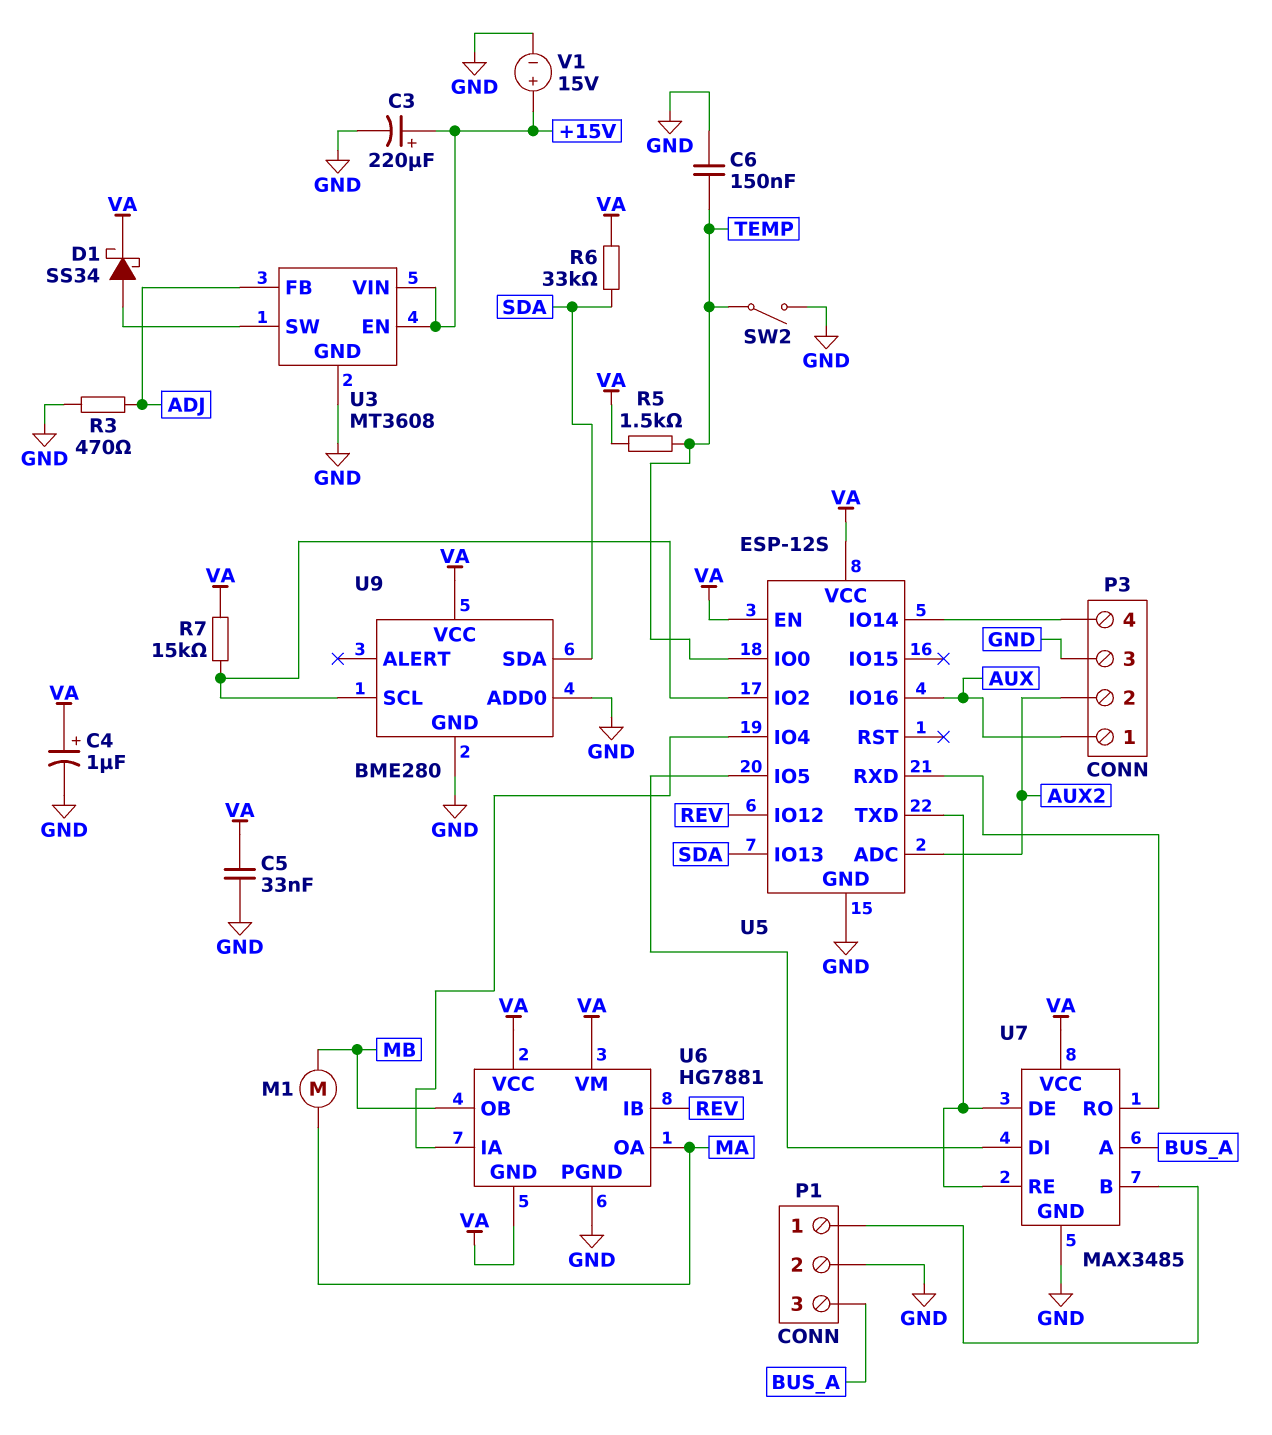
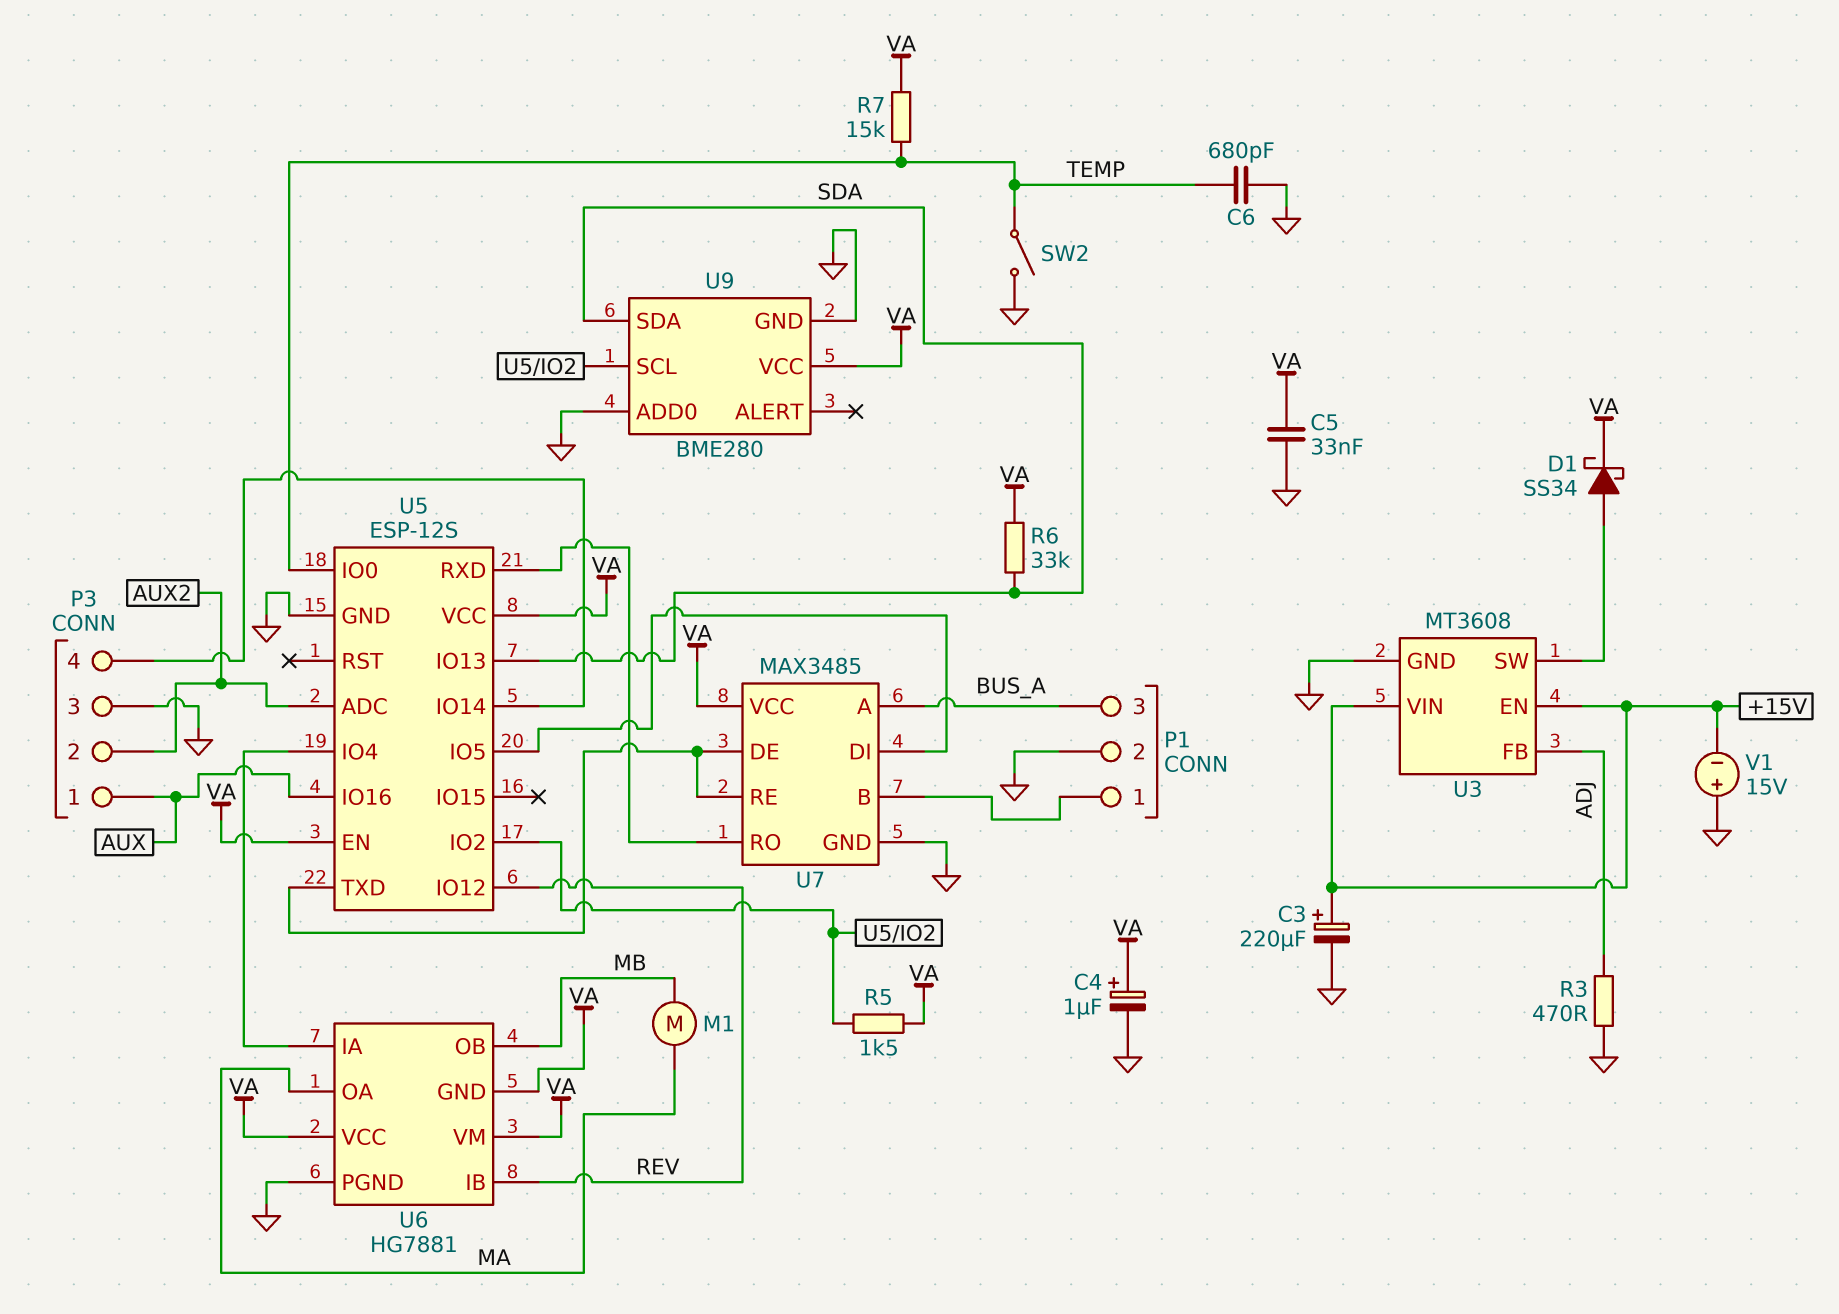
C6: 150nF (GND, TEMP) -> 680pF (GND, TEMP)
R5: 1.5k (TEMP, VA) -> 1.5k (U5/IO2, VA)
R7: 15k (U5/IO2, VA) -> 15k (TEMP, VA)
V1: 15V (plus +15V, minus GND) -> 15V (plus GND, minus +15V)

